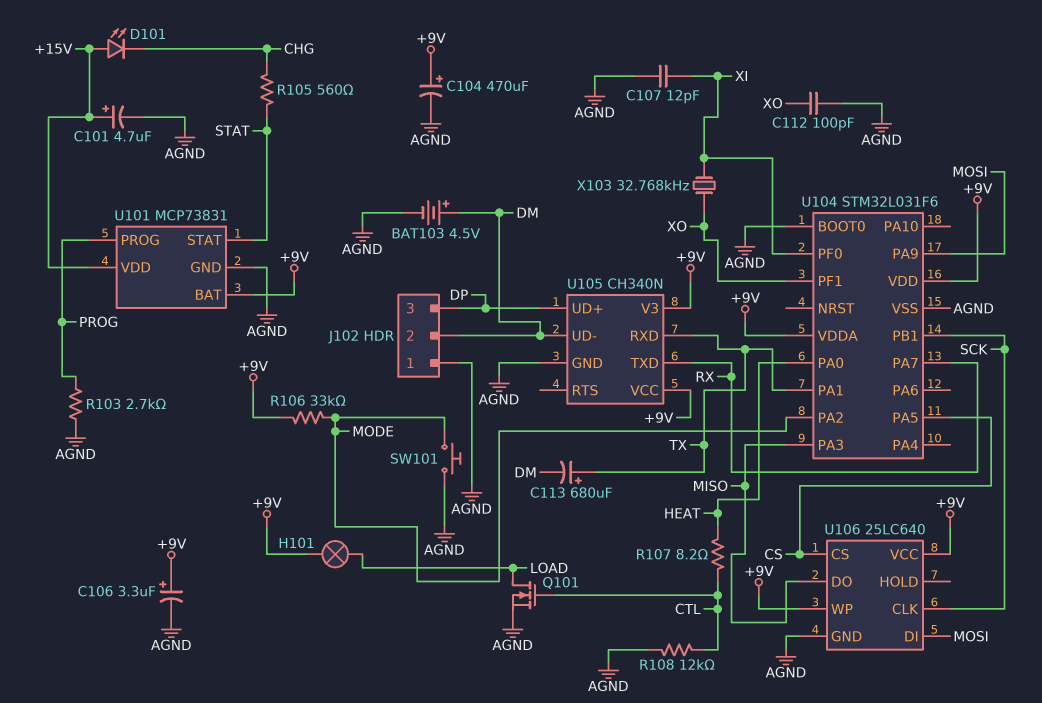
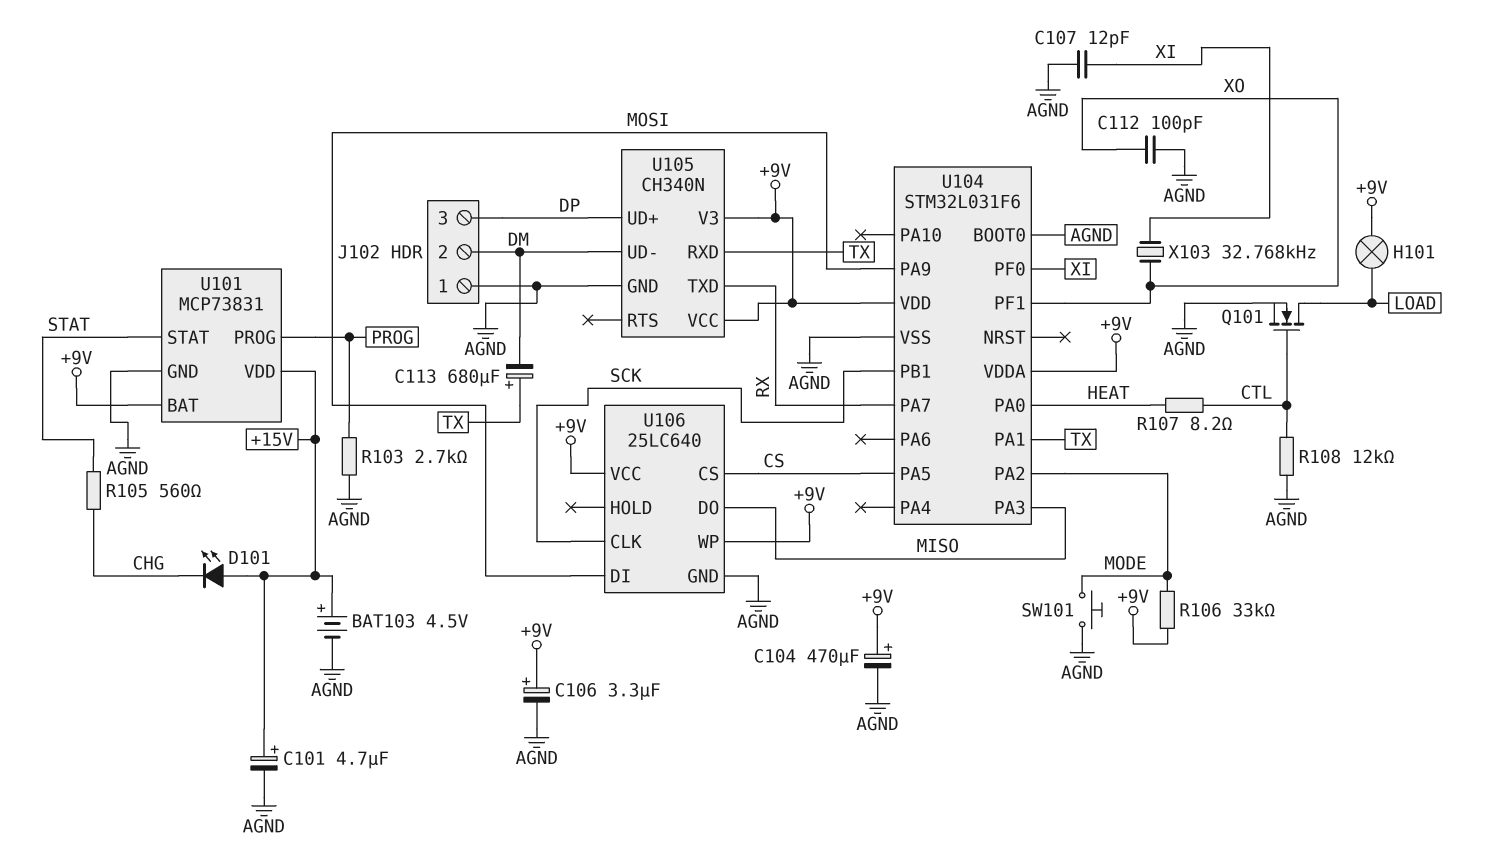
BAT103: 4.5V (plus DM, minus AGND) -> 4.5V (plus +15V, minus AGND)

